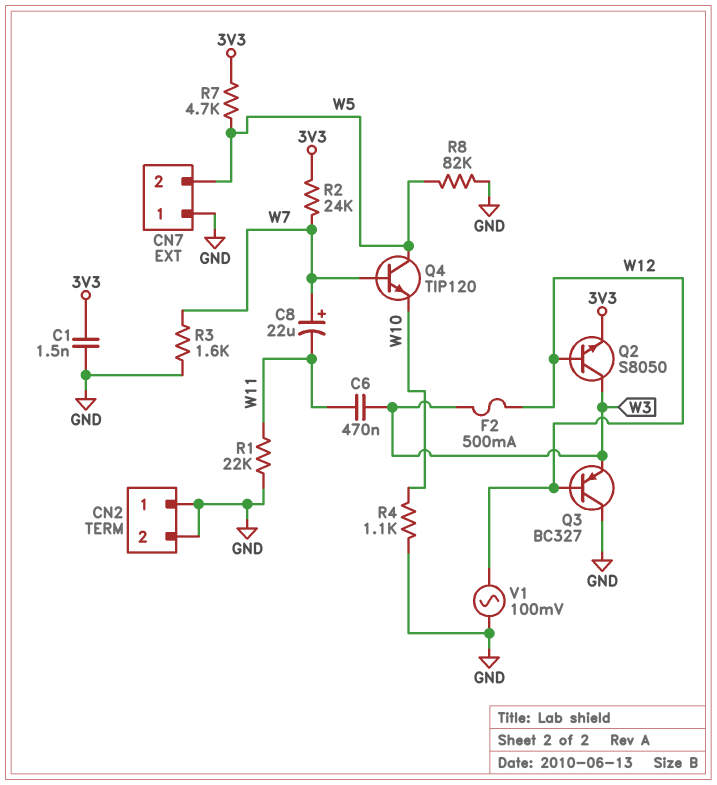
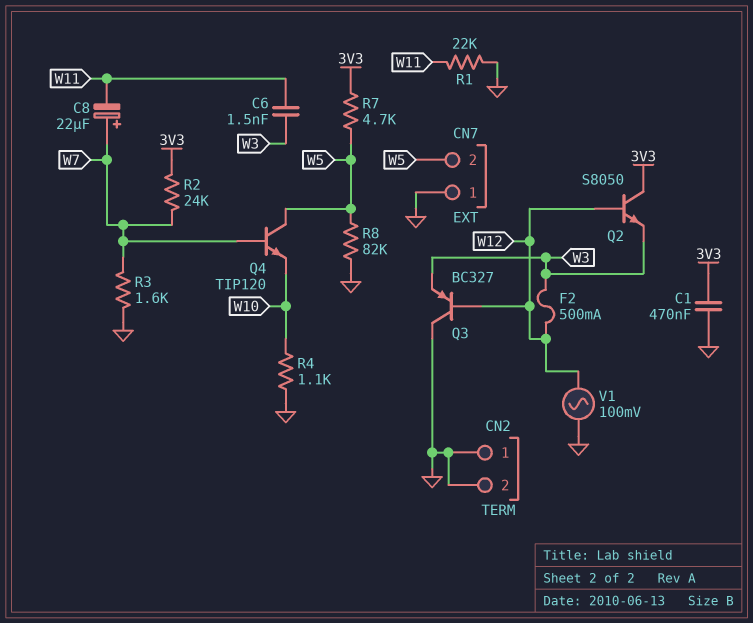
C1: 1.5nF (3V3, GND) -> 470nF (3V3, GND)
C6: 470nF (W3, W11) -> 1.5nF (W3, W11)
Q2: NPN S8050 (B W12, C W3, E 3V3) -> NPN S8050 (B W12, C 3V3, E W3)

